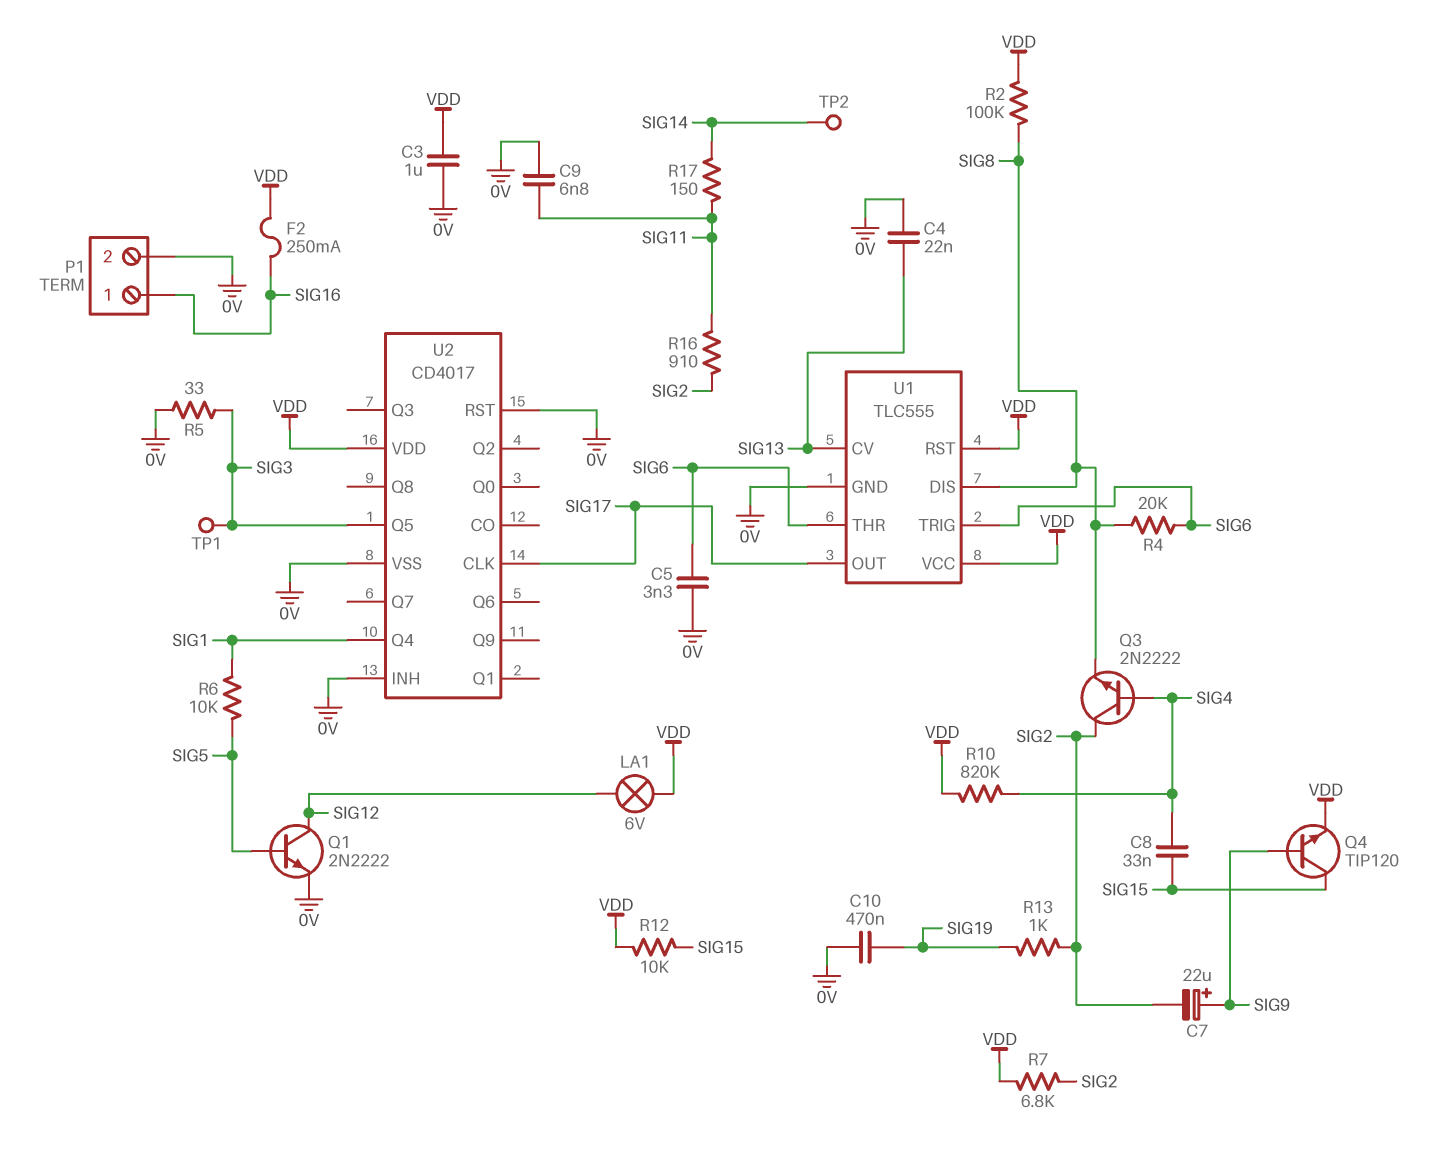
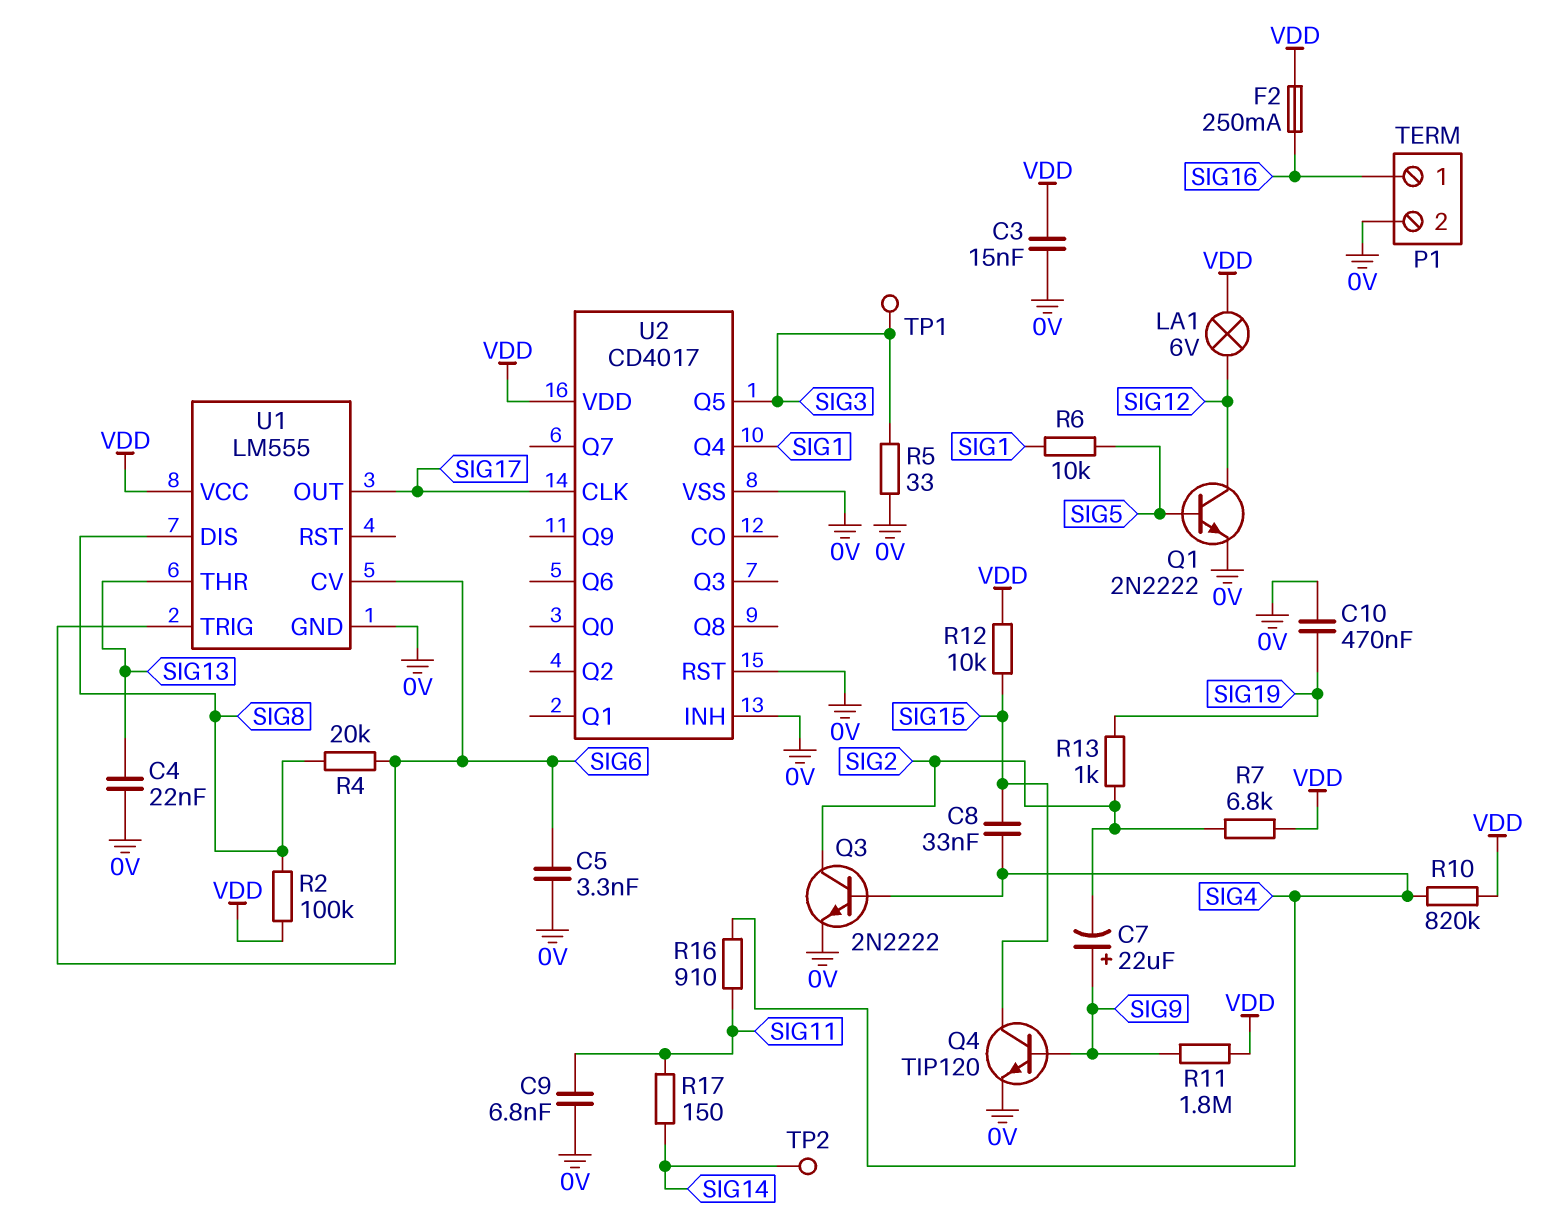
C3: 1uF (0V, VDD) -> 15nF (0V, VDD)
Q3: NPN 2N2222 (B SIG4, C SIG2, E SIG8) -> NPN 2N2222 (B SIG4, C SIG2, E 0V)
Q4: NPN TIP120 (B SIG9, C SIG15, E VDD) -> NPN TIP120 (B SIG9, C SIG15, E 0V)
R11: none -> 1.8M (SIG9, VDD)
R16: 910 (SIG2, SIG11) -> 910 (SIG4, SIG11)
U1: TLC555 -> LM555
U1 pin CV: SIG13 -> SIG6
U1 pin RST: VDD -> none
U1 pin THR: SIG6 -> SIG13

